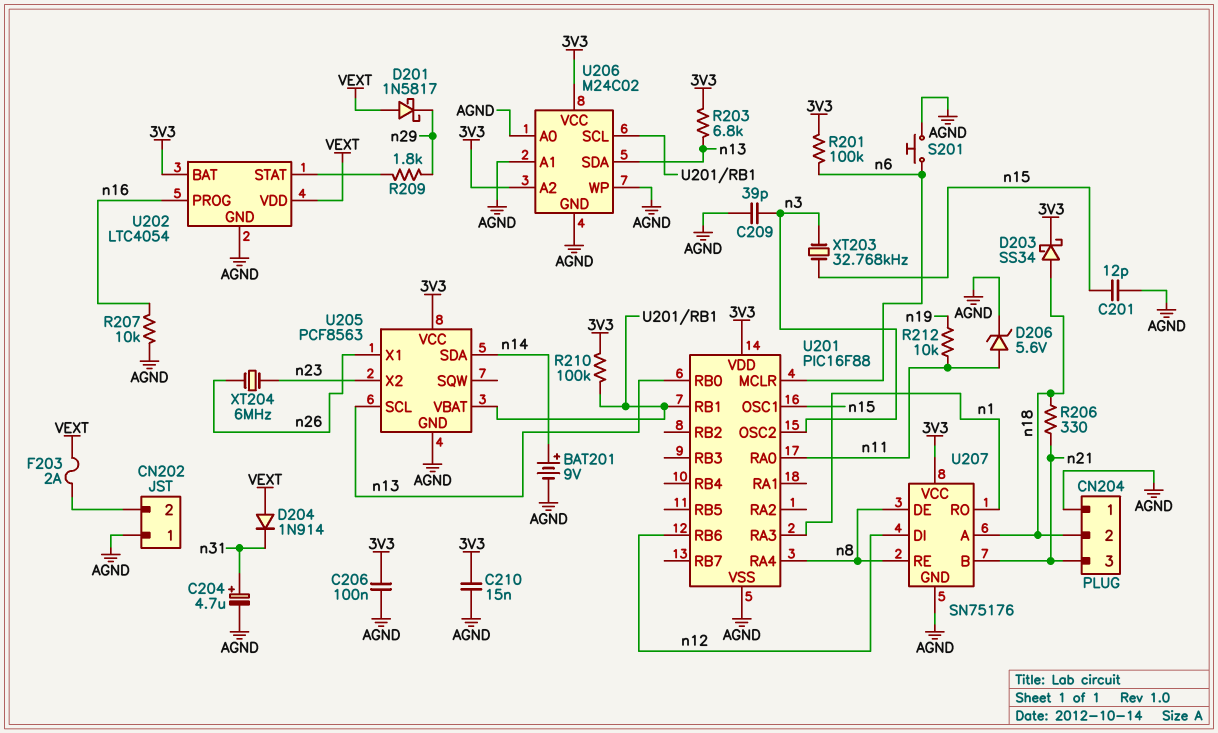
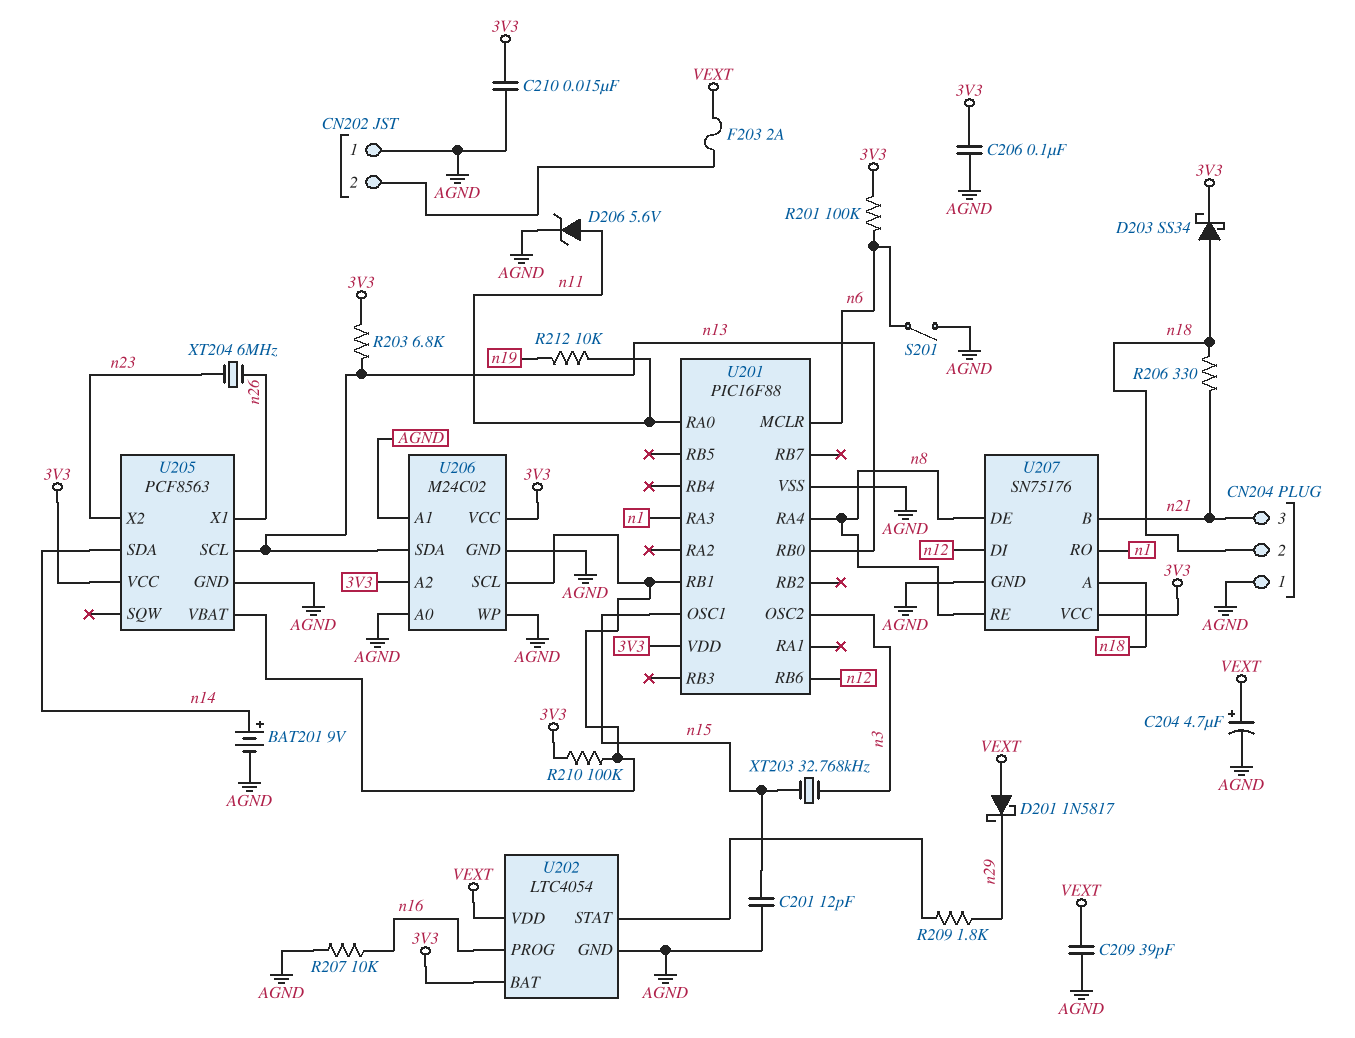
C204: 4.7uF (plus n31, minus AGND) -> 4.7uF (plus VEXT, minus AGND)
C209: 39pF (AGND, n3) -> 39pF (AGND, VEXT)
D204: diode 1N914 (A VEXT, K n31) -> none
S201: button (AGND, n6) -> switch (AGND, n6)

